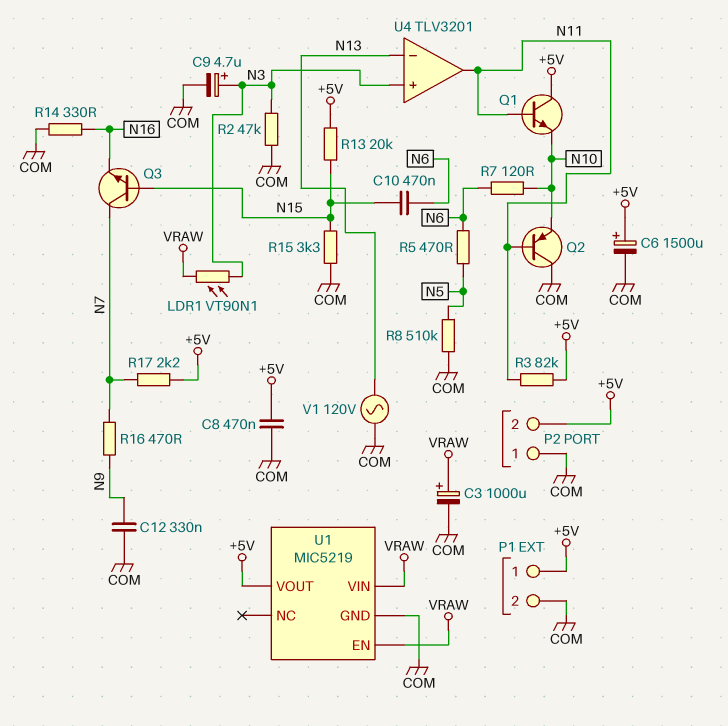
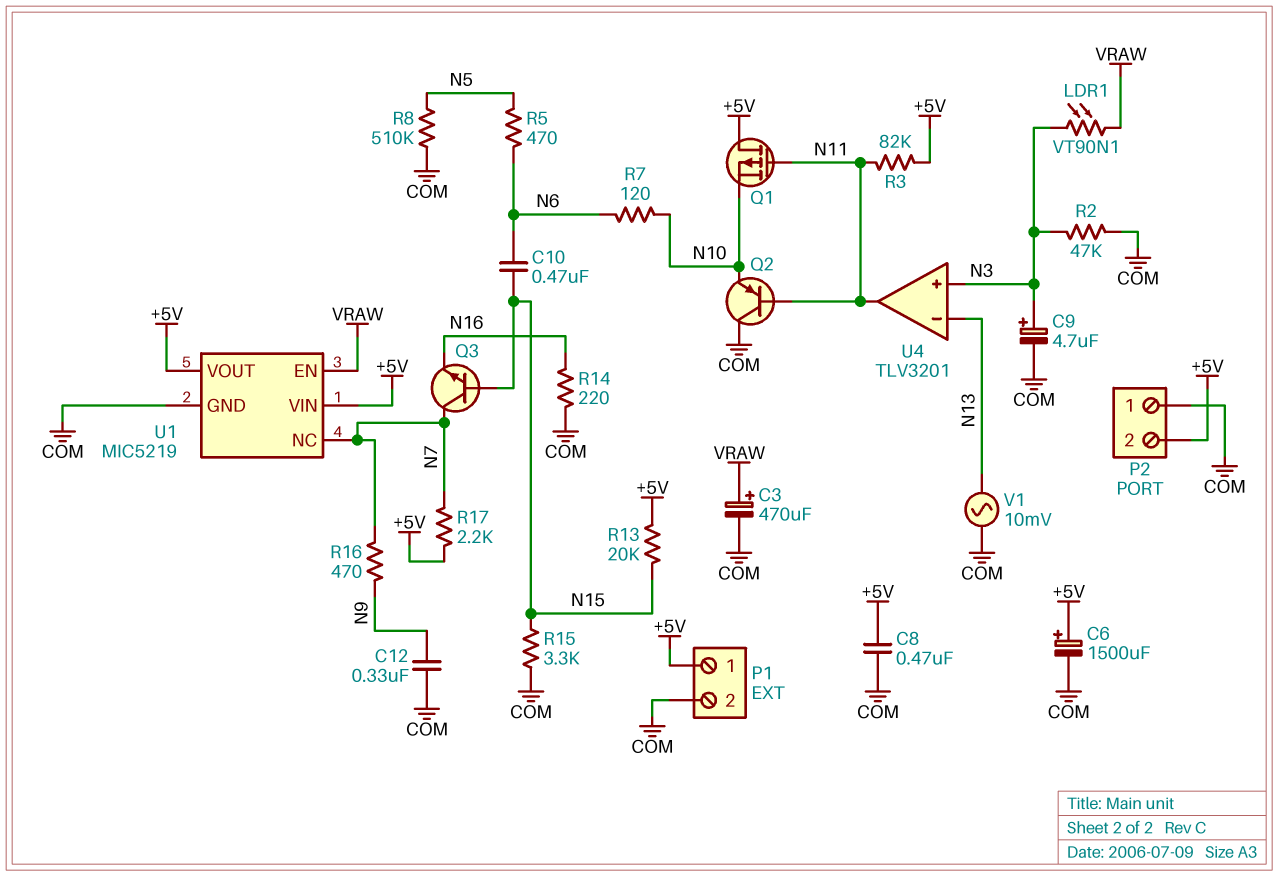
C3: 1000uF (plus VRAW, minus COM) -> 470uF (plus VRAW, minus COM)
Q1: NPN (B N11, C +5V, E N10) -> PMOS (G N11, D +5V, S N10)
R14: 330 (COM, N16) -> 220 (COM, N16)
U1 pin NC: none -> N7
U1 pin VIN: VRAW -> +5V
V1: AC 120V (COM, N13) -> AC 10mV (COM, N13)

